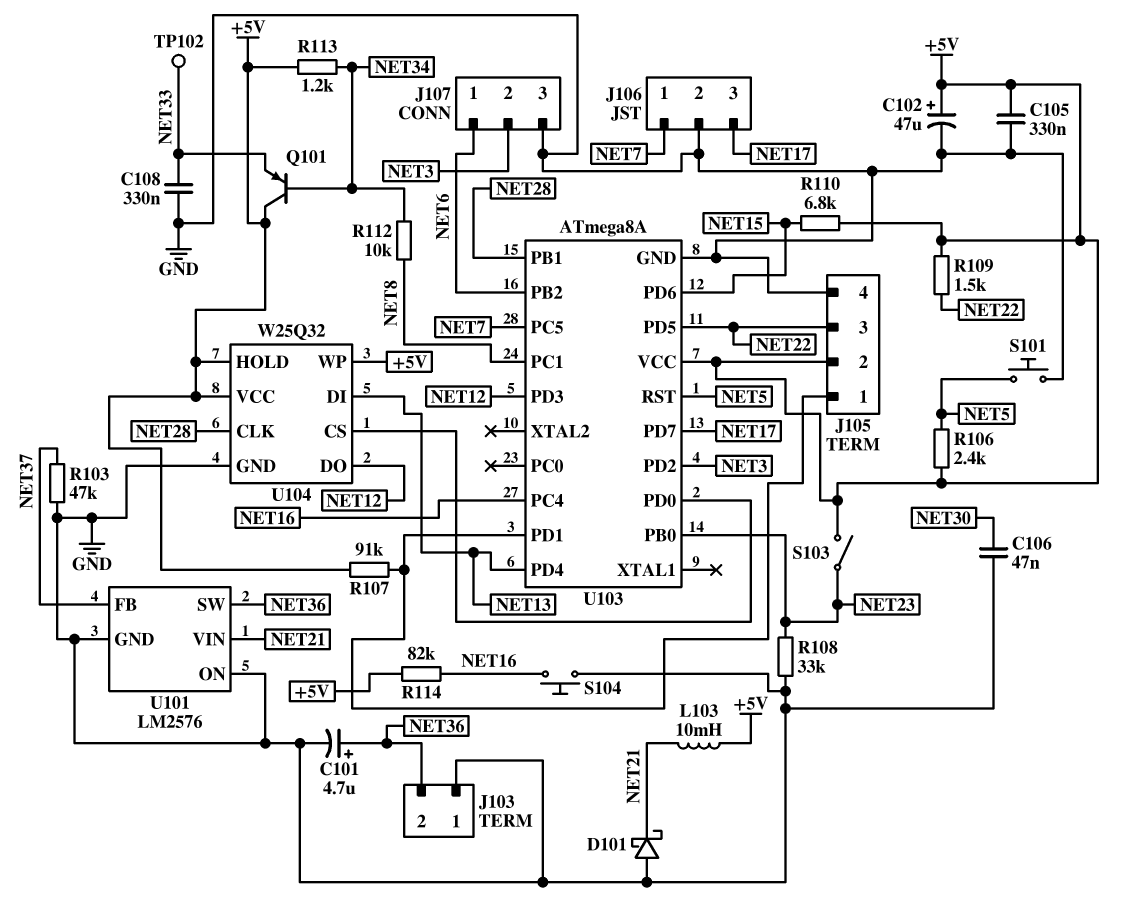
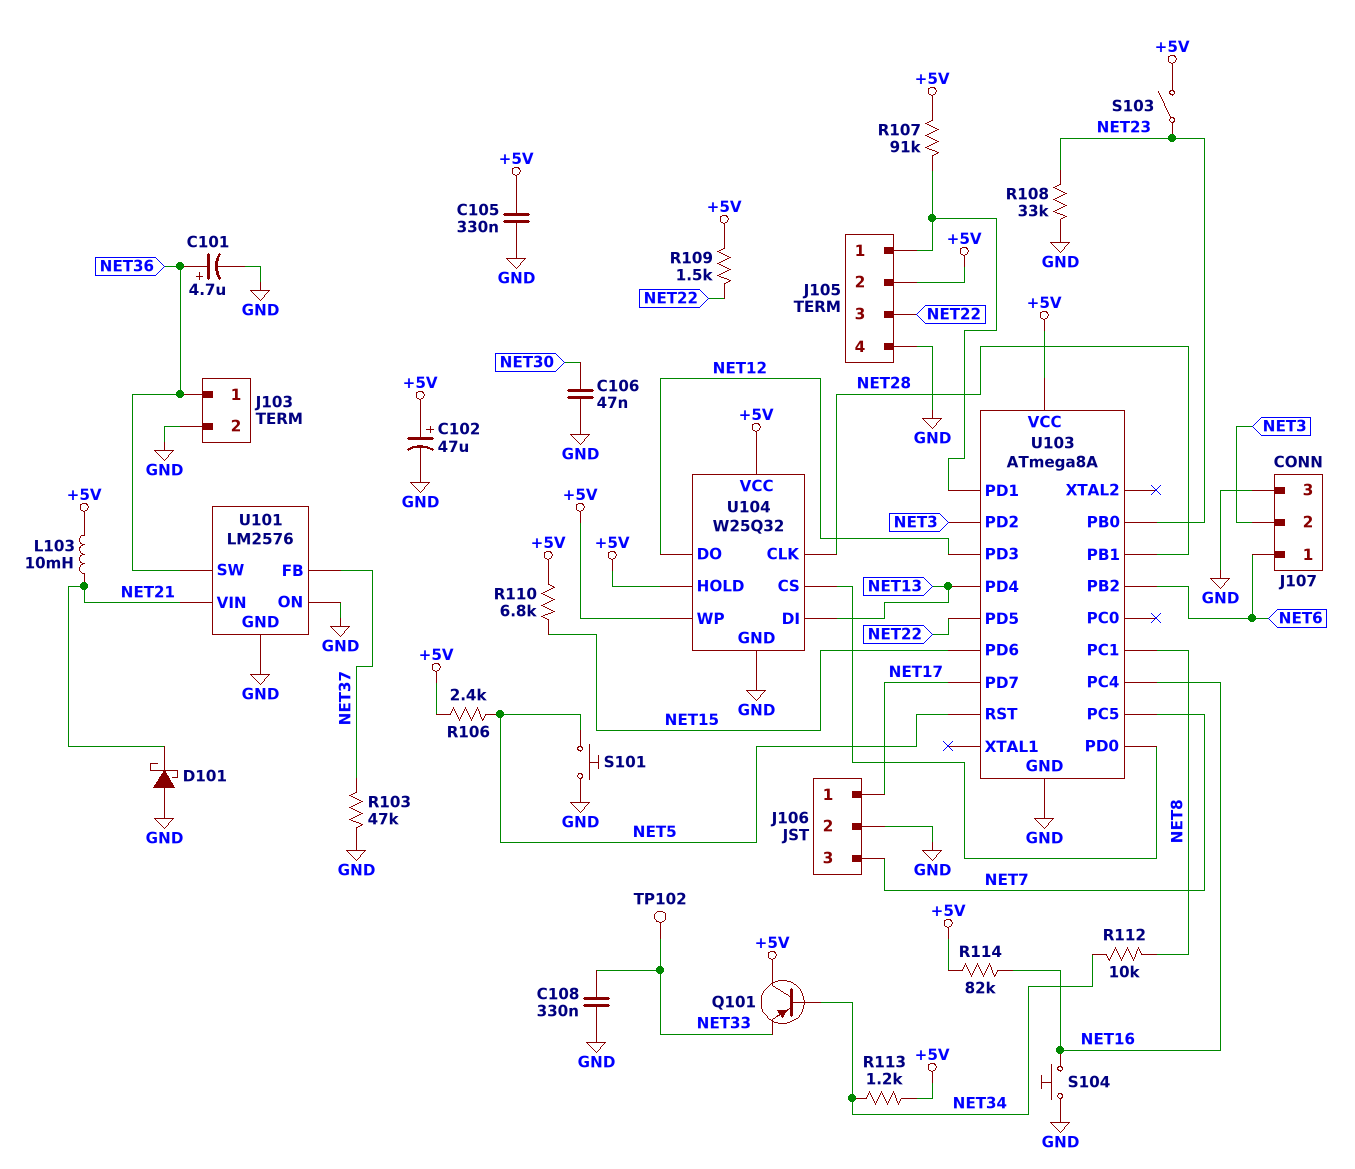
J103 pin 1: GND -> NET36
J103 pin 2: NET36 -> GND
J106 pin 1: NET7 -> NET17
J106 pin 3: NET17 -> NET7

